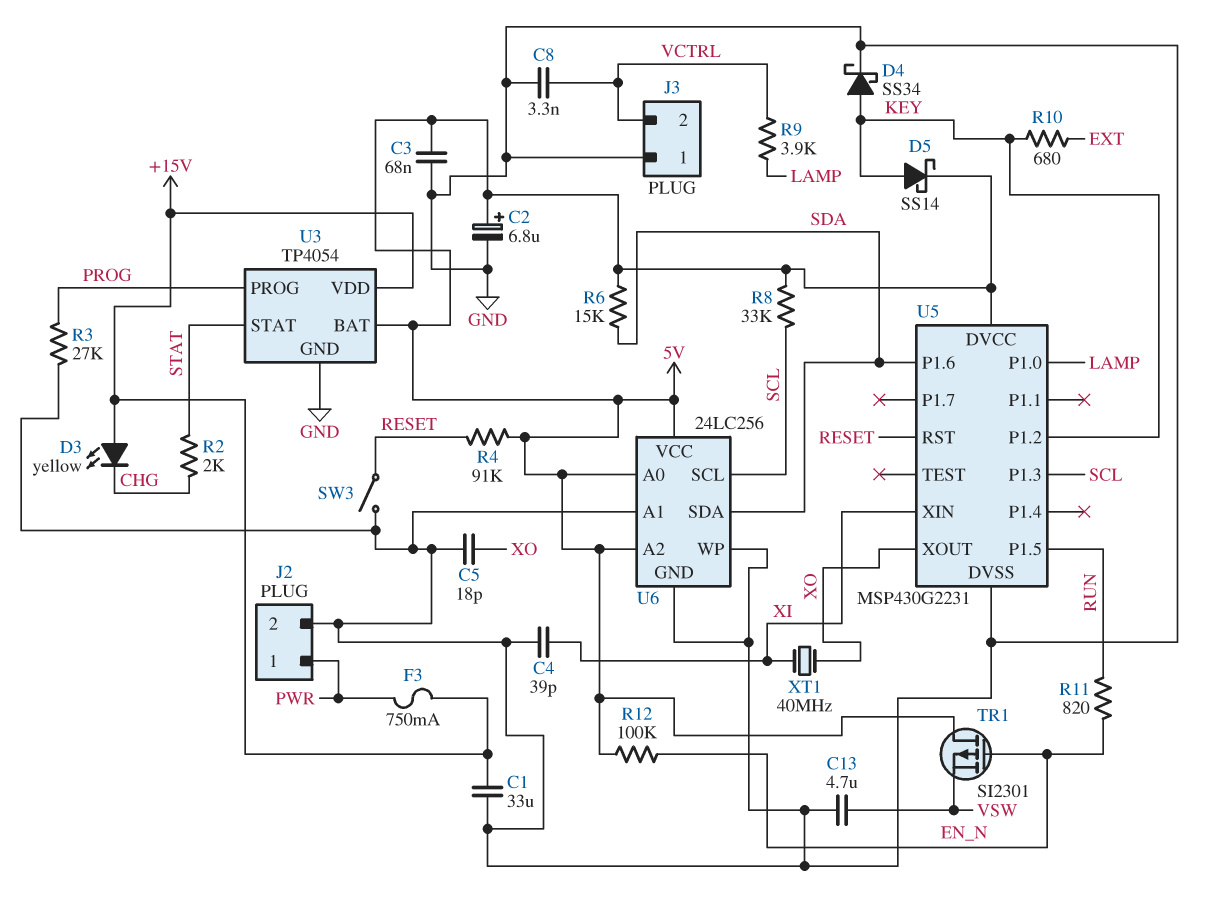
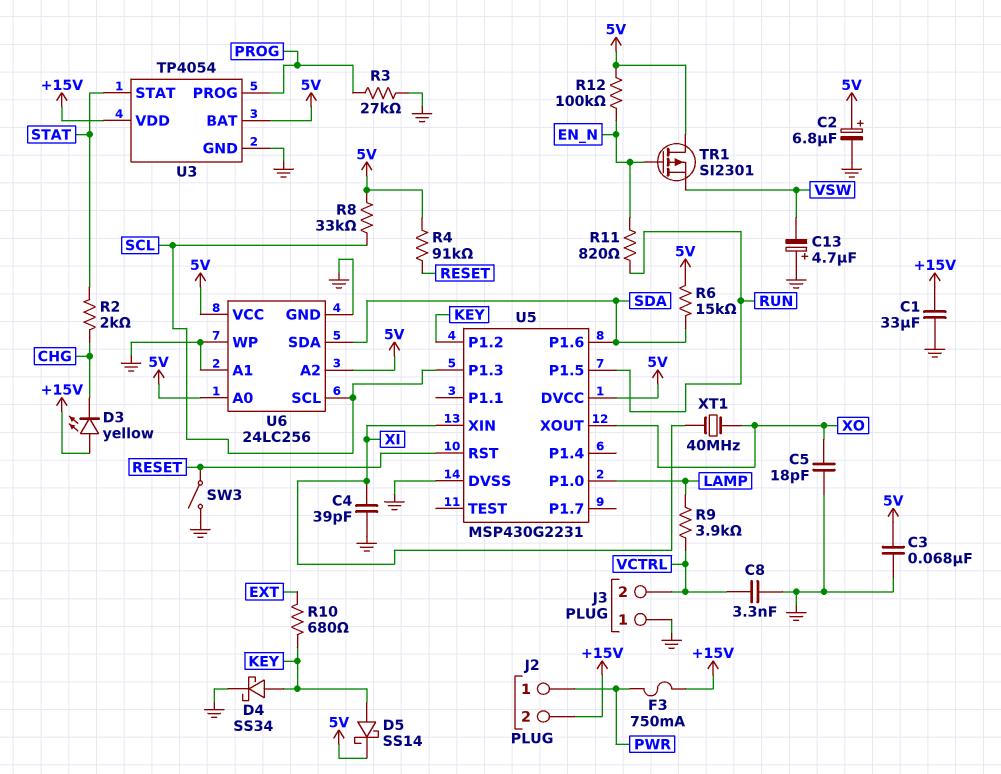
C13: 4.7uF (GND, VSW) -> 4.7uF (plus GND, minus VSW)
J2 pin 2: GND -> +15V

